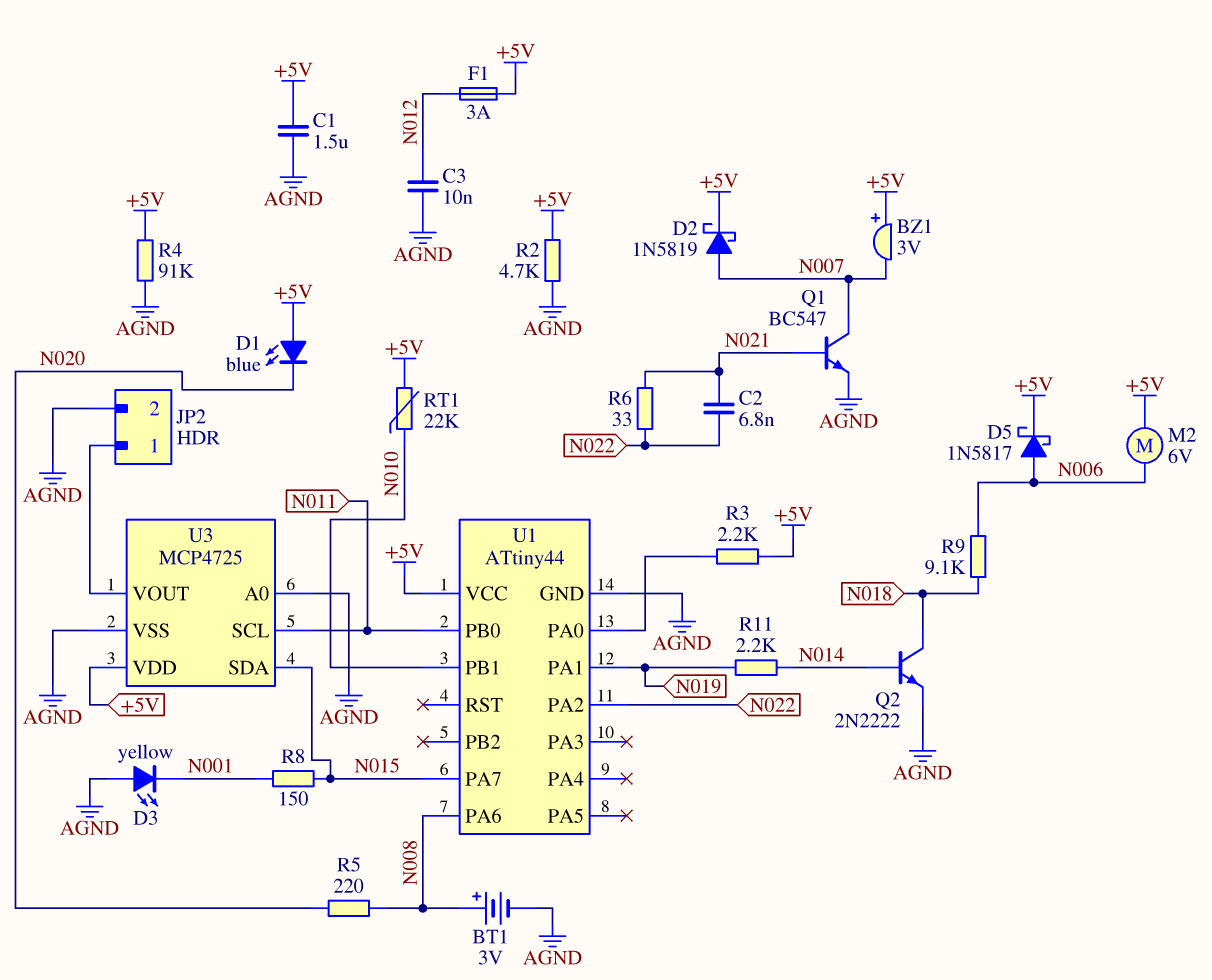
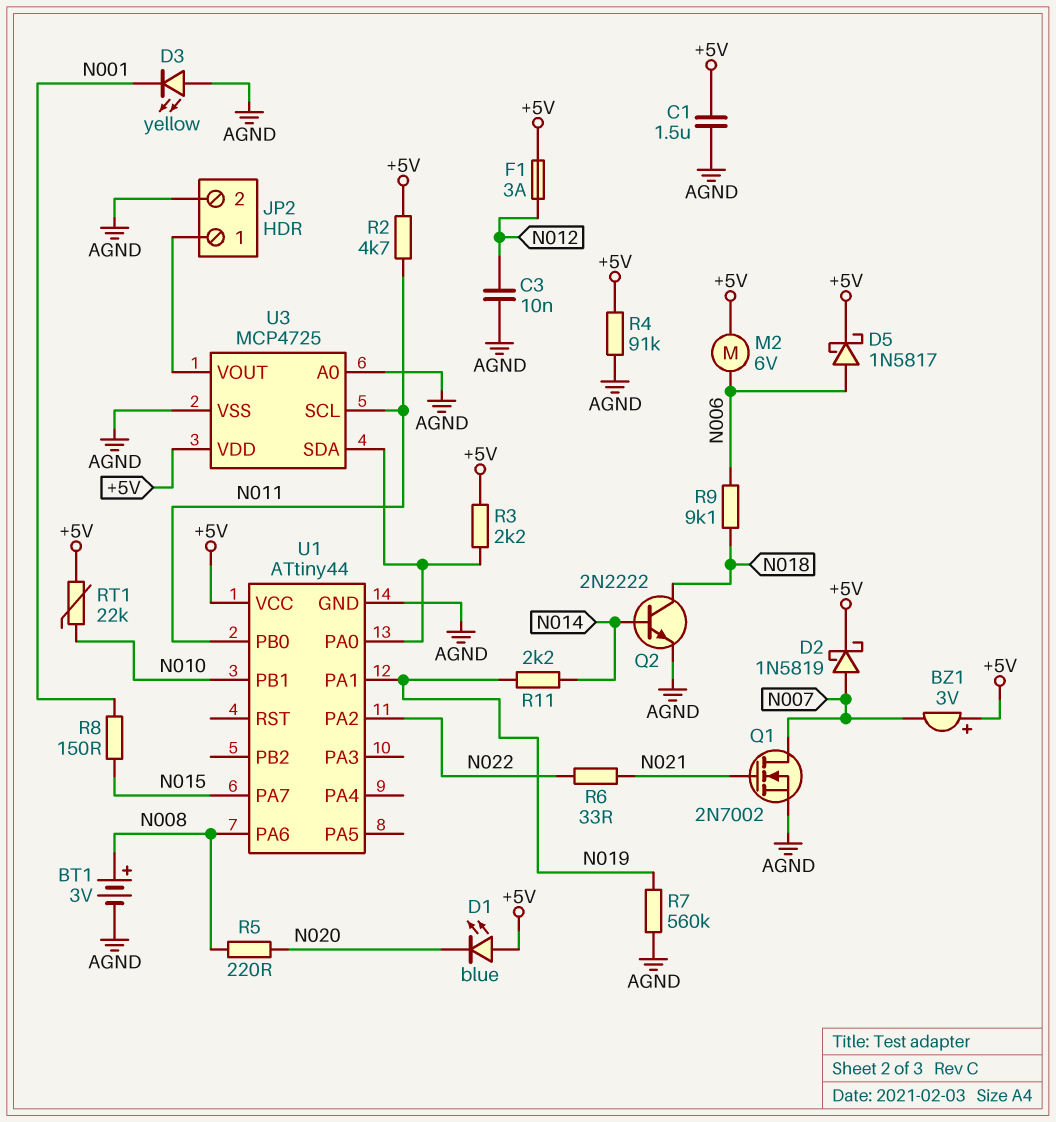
C2: 6.8nF (N021, N022) -> none
Q1: NPN BC547 (B N021, C N007, E AGND) -> NMOS 2N7002 (G N021, D N007, S AGND)
R2: 4.7k (+5V, AGND) -> 4.7k (+5V, N011)
R7: none -> 560k (AGND, N019)
U3 pin SDA: N015 -> U1/PA0

